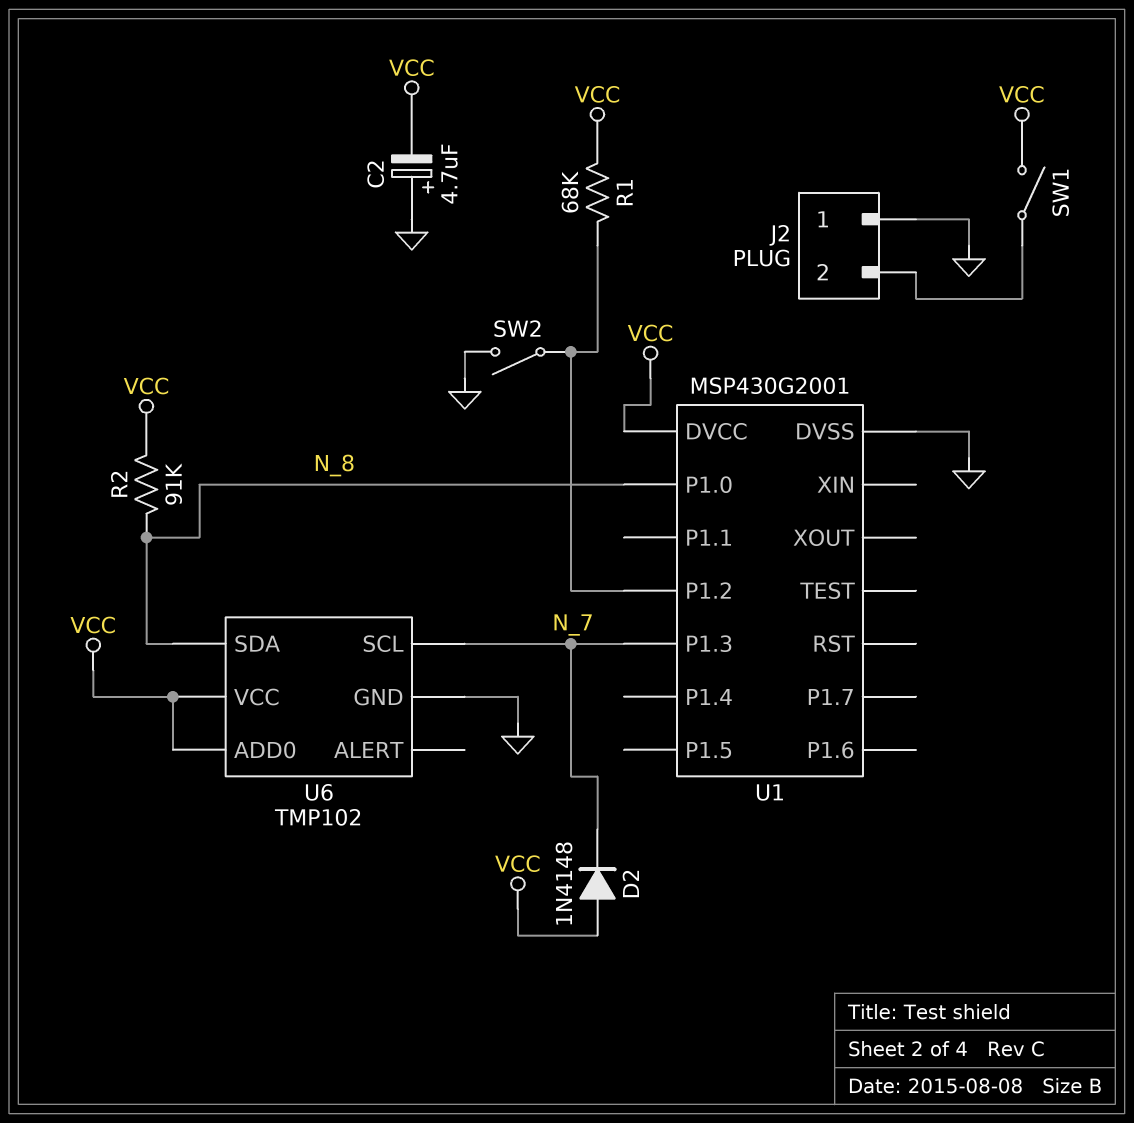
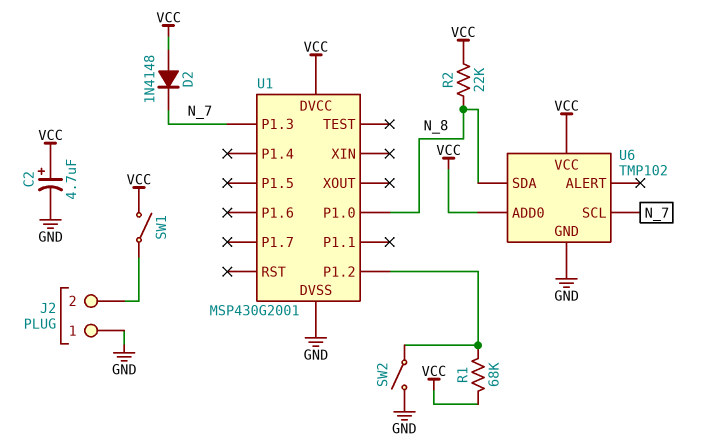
C2: 4.7uF (plus GND, minus VCC) -> 4.7uF (plus VCC, minus GND)
R2: 91k (N_8, VCC) -> 22k (N_8, VCC)

